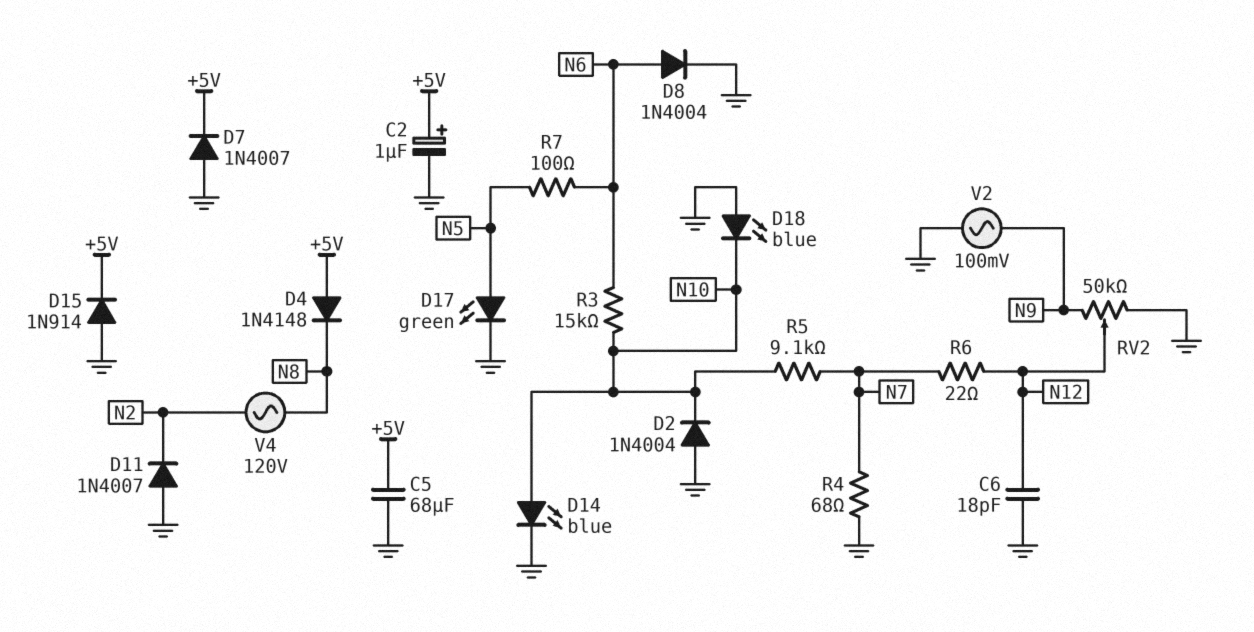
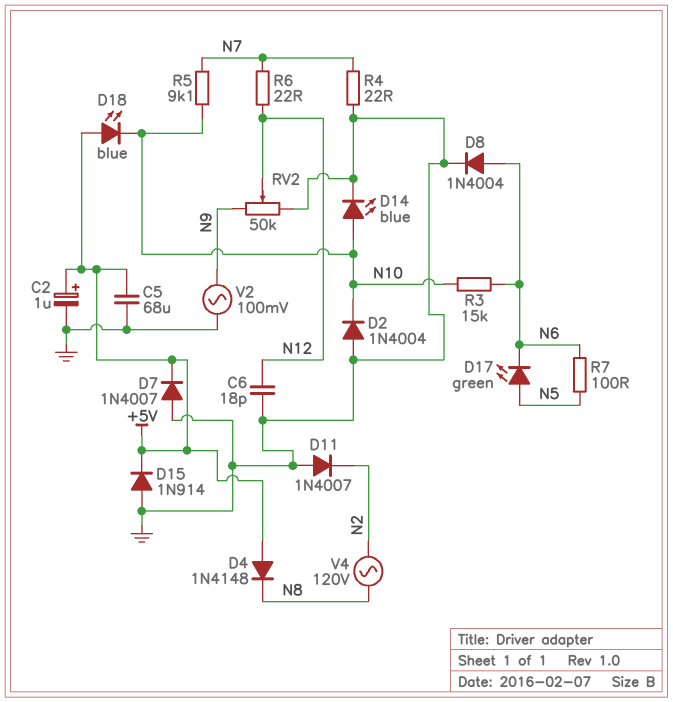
D17: LED green (A N5, K GND) -> LED green (A N5, K N6)
D18: LED blue (A GND, K N10) -> LED blue (A +5V, K N10)
R4: 68 (GND, N7) -> 22 (GND, N7)

